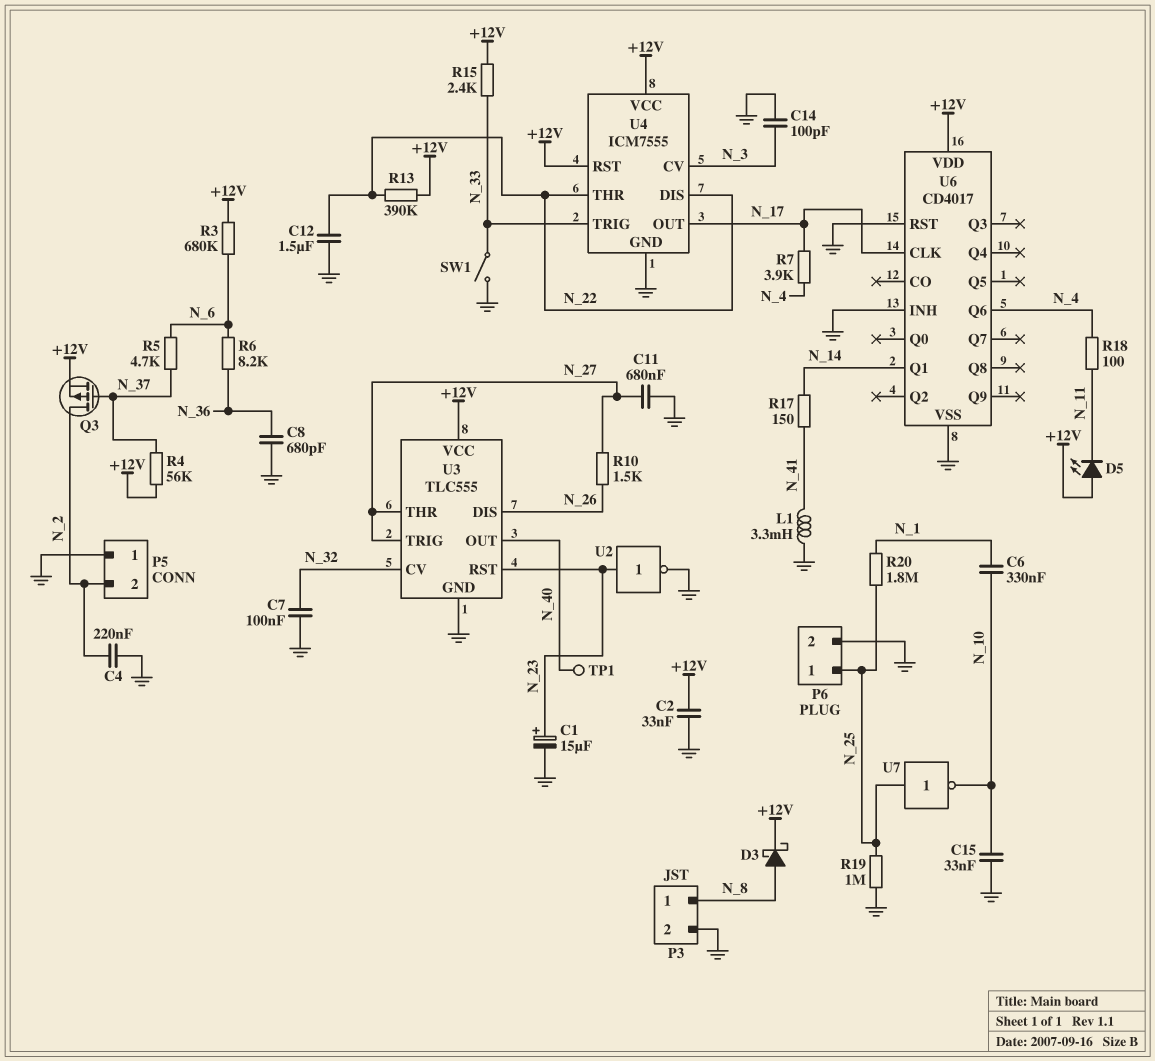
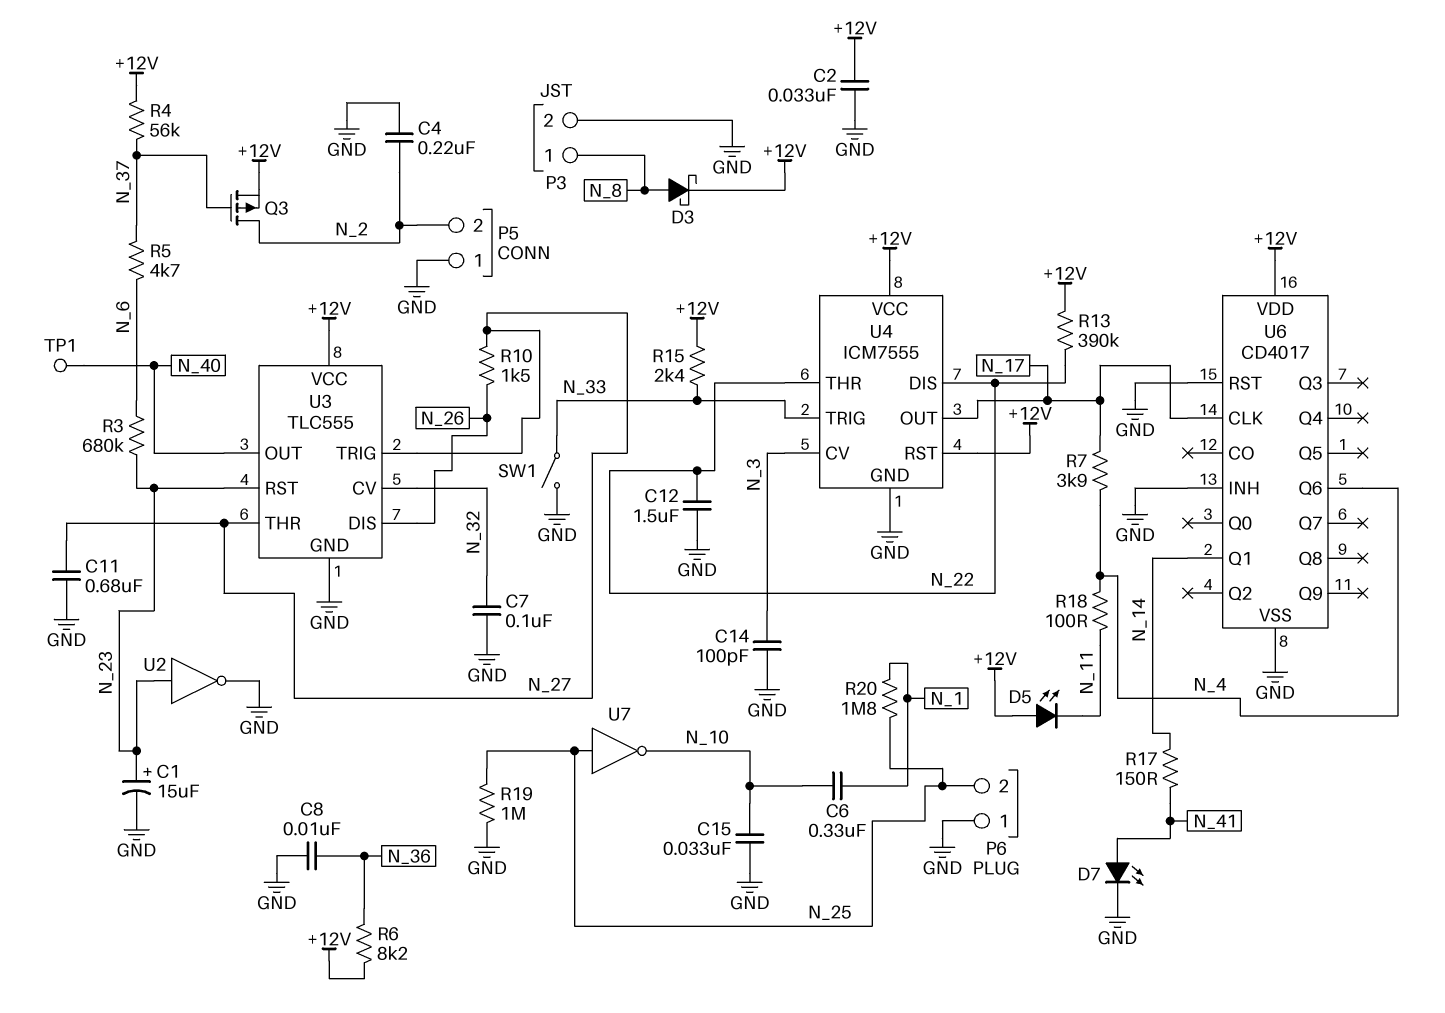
C8: 680pF (GND, N_36) -> 10nF (GND, N_36)
D7: none -> LED (A N_41, K GND)
L1: 3.3mH (GND, N_41) -> none
P6 pin 1: N_25 -> GND
P6 pin 2: GND -> N_25
R3: 680k (+12V, N_6) -> 680k (N_6, N_23)
R6: 8.2k (N_6, N_36) -> 8.2k (+12V, N_36)

